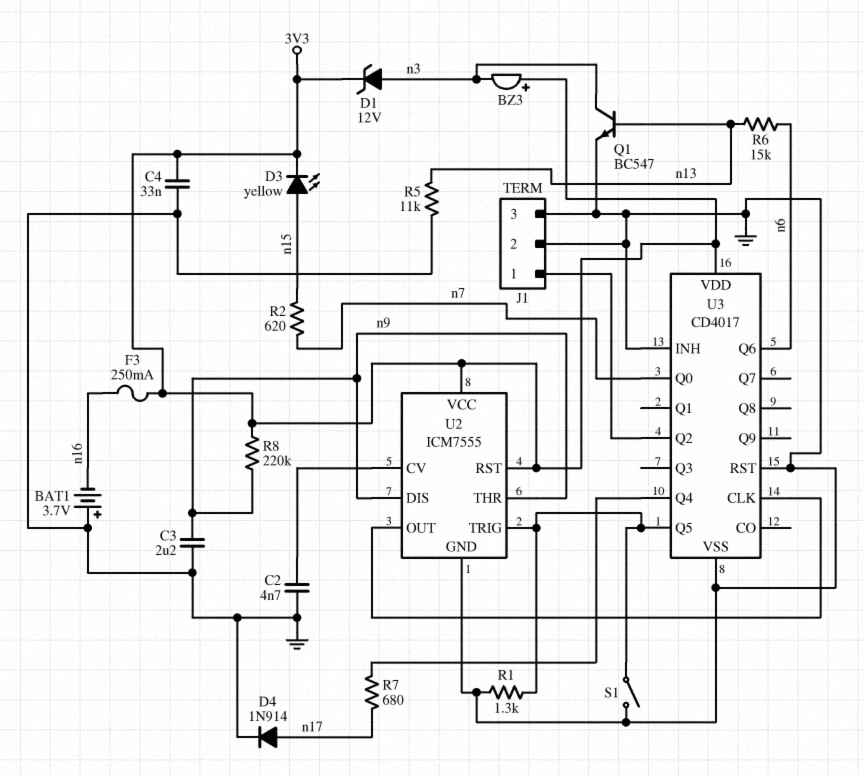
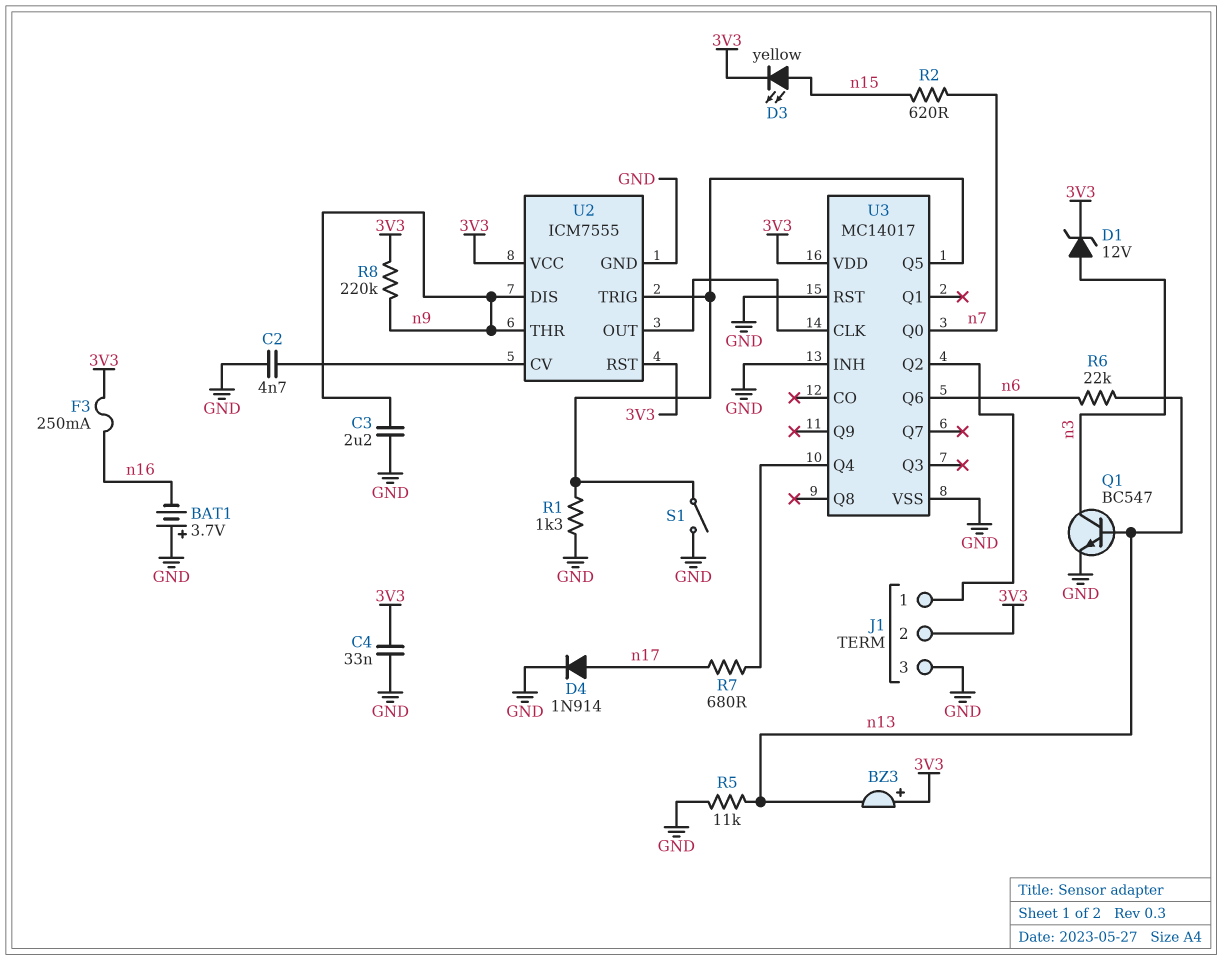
BZ3: buzzer (plus 3V3, minus n3) -> buzzer (plus 3V3, minus n13)
J1 pin 2: GND -> 3V3
R6: 15k (n6, n13) -> 22k (n6, n13)
U3: CD4017 -> MC14017

